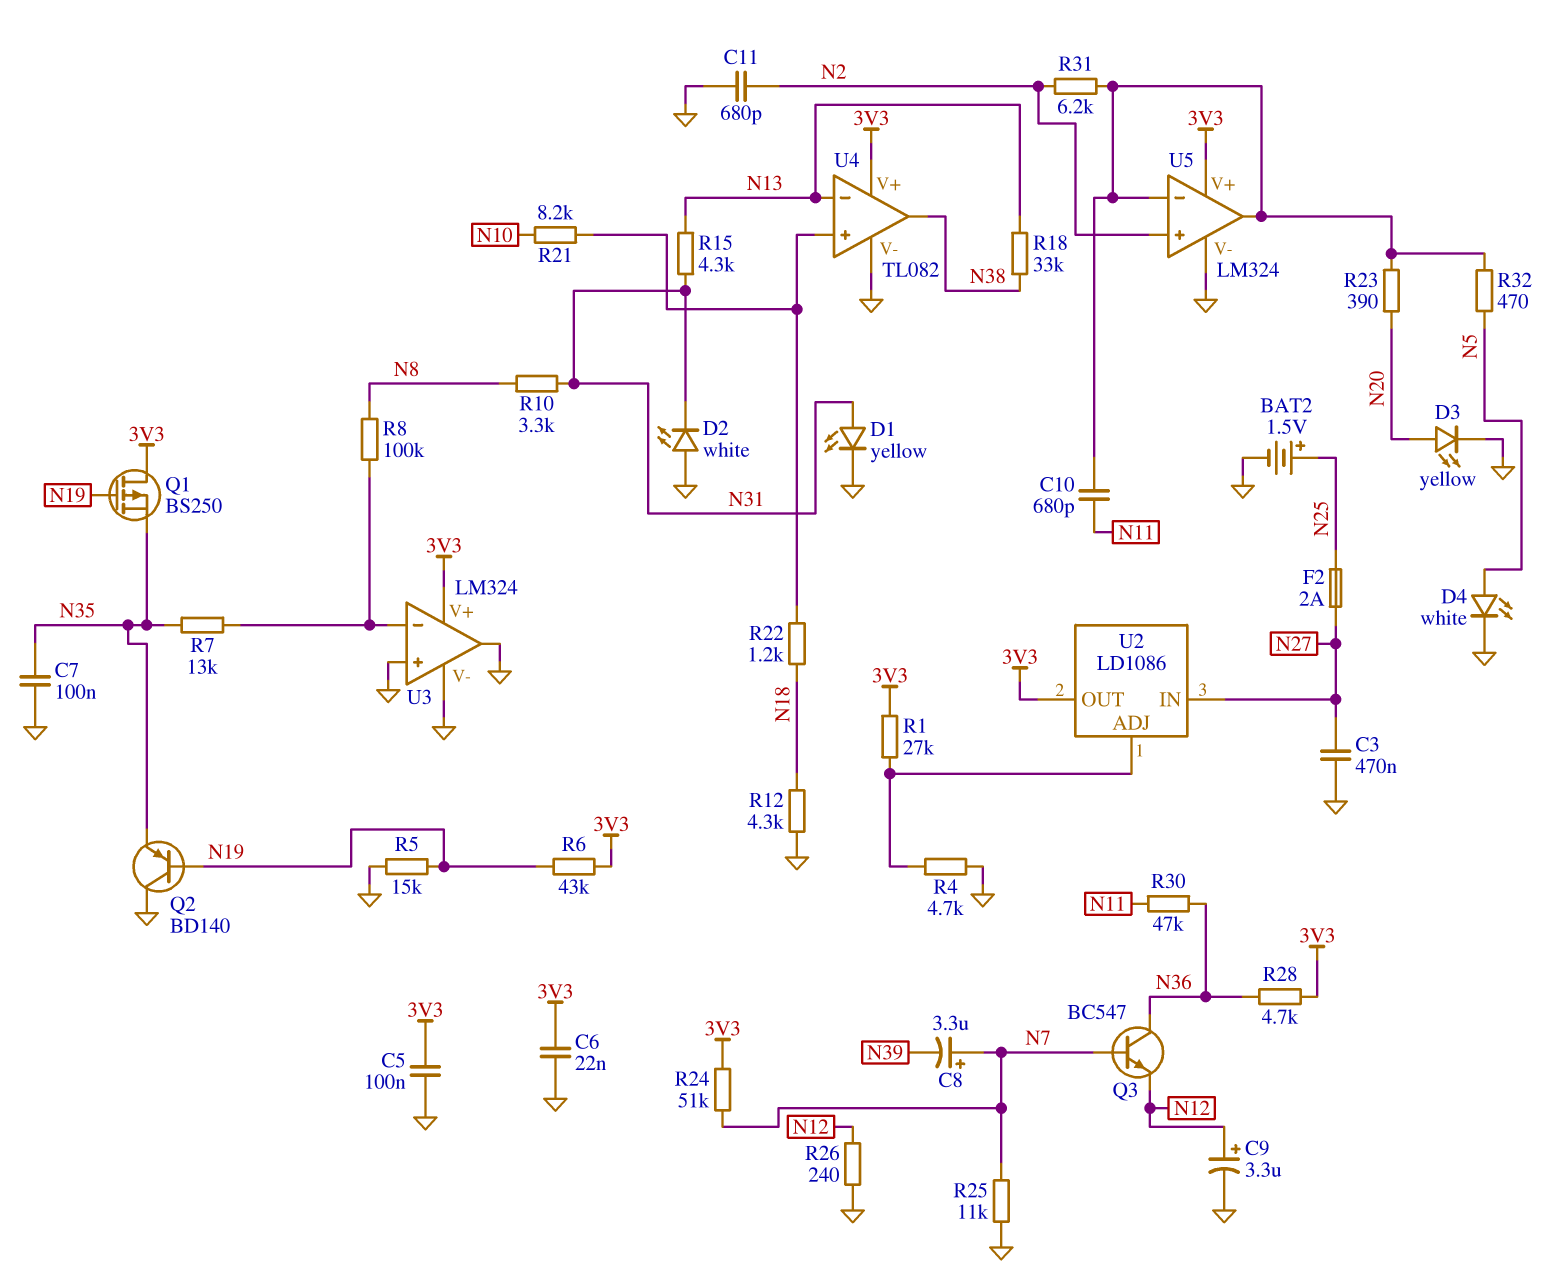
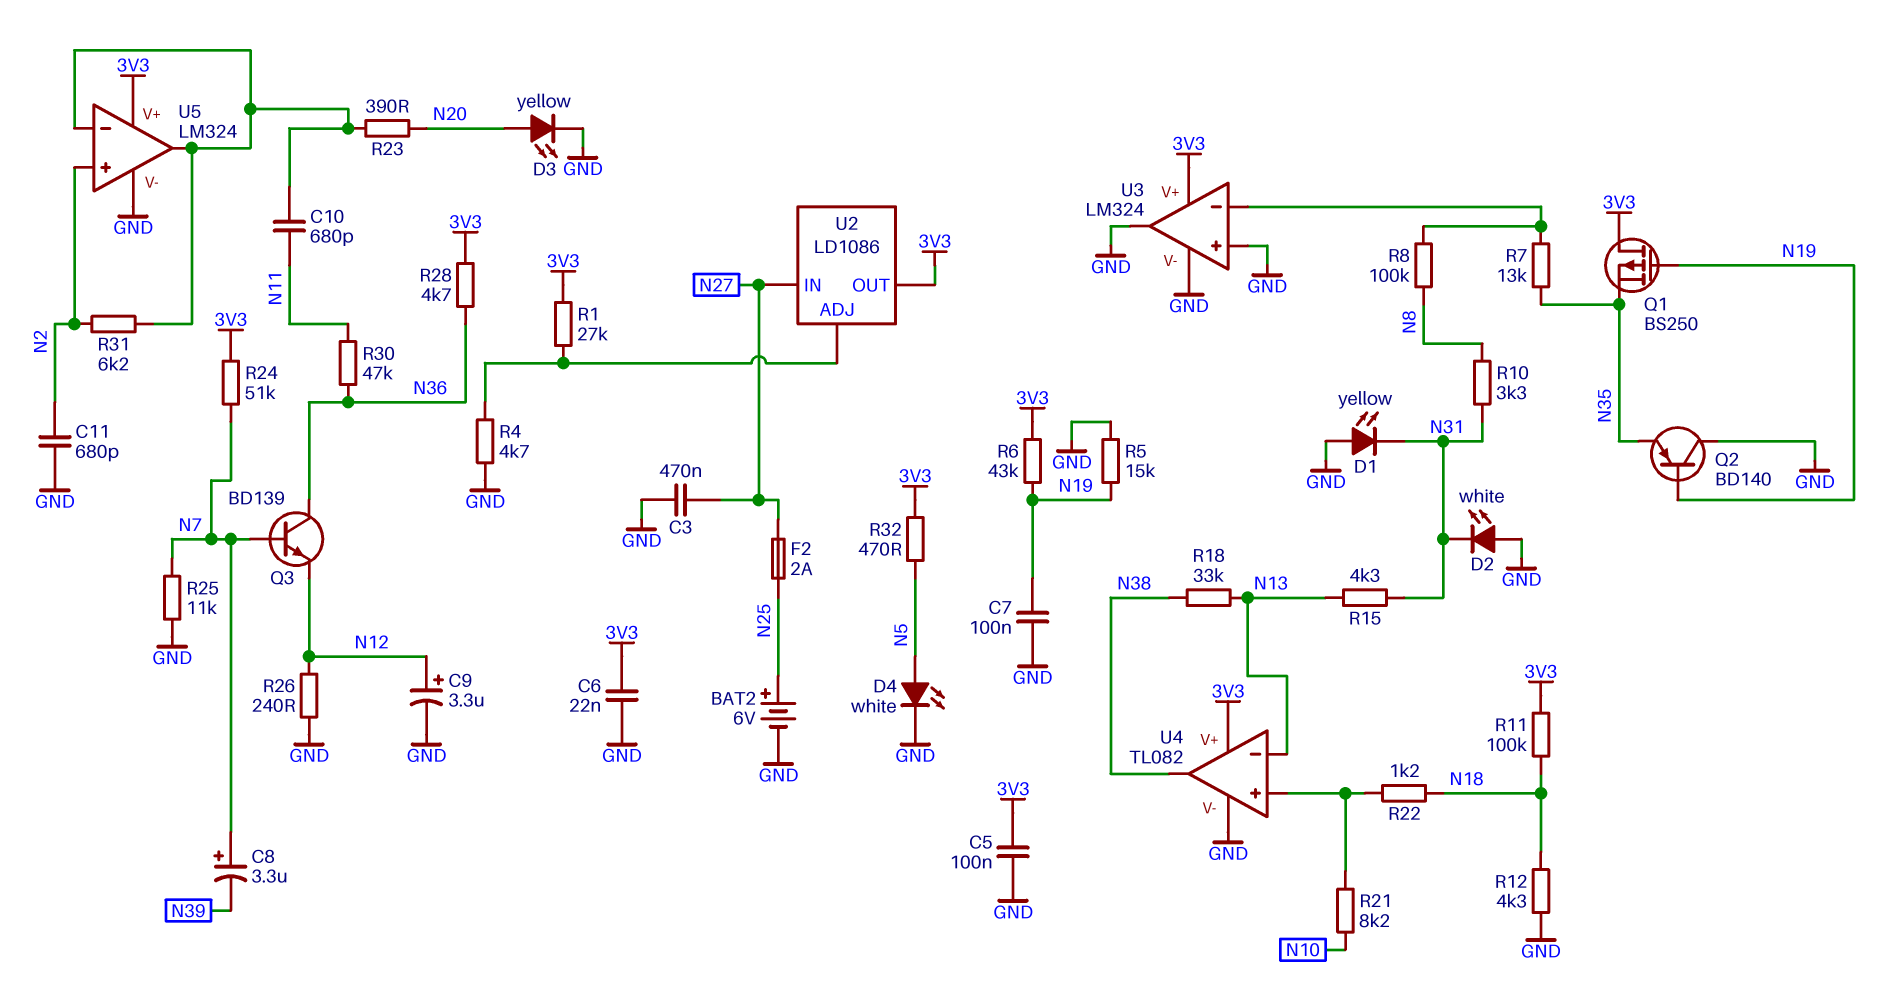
BAT2: 1.5V (plus N25, minus GND) -> 6V (plus N25, minus GND)
C7: 100nF (GND, N35) -> 100nF (GND, N19)
D1: LED yellow (A N31, K GND) -> LED yellow (A GND, K N31)
Q3: NPN BC547 (B N7, C N36, E N12) -> NPN BD139 (B N7, C N36, E N12)
R11: none -> 100k (3V3, N18)
R32: 470 (N5, U5/in-) -> 470 (3V3, N5)

